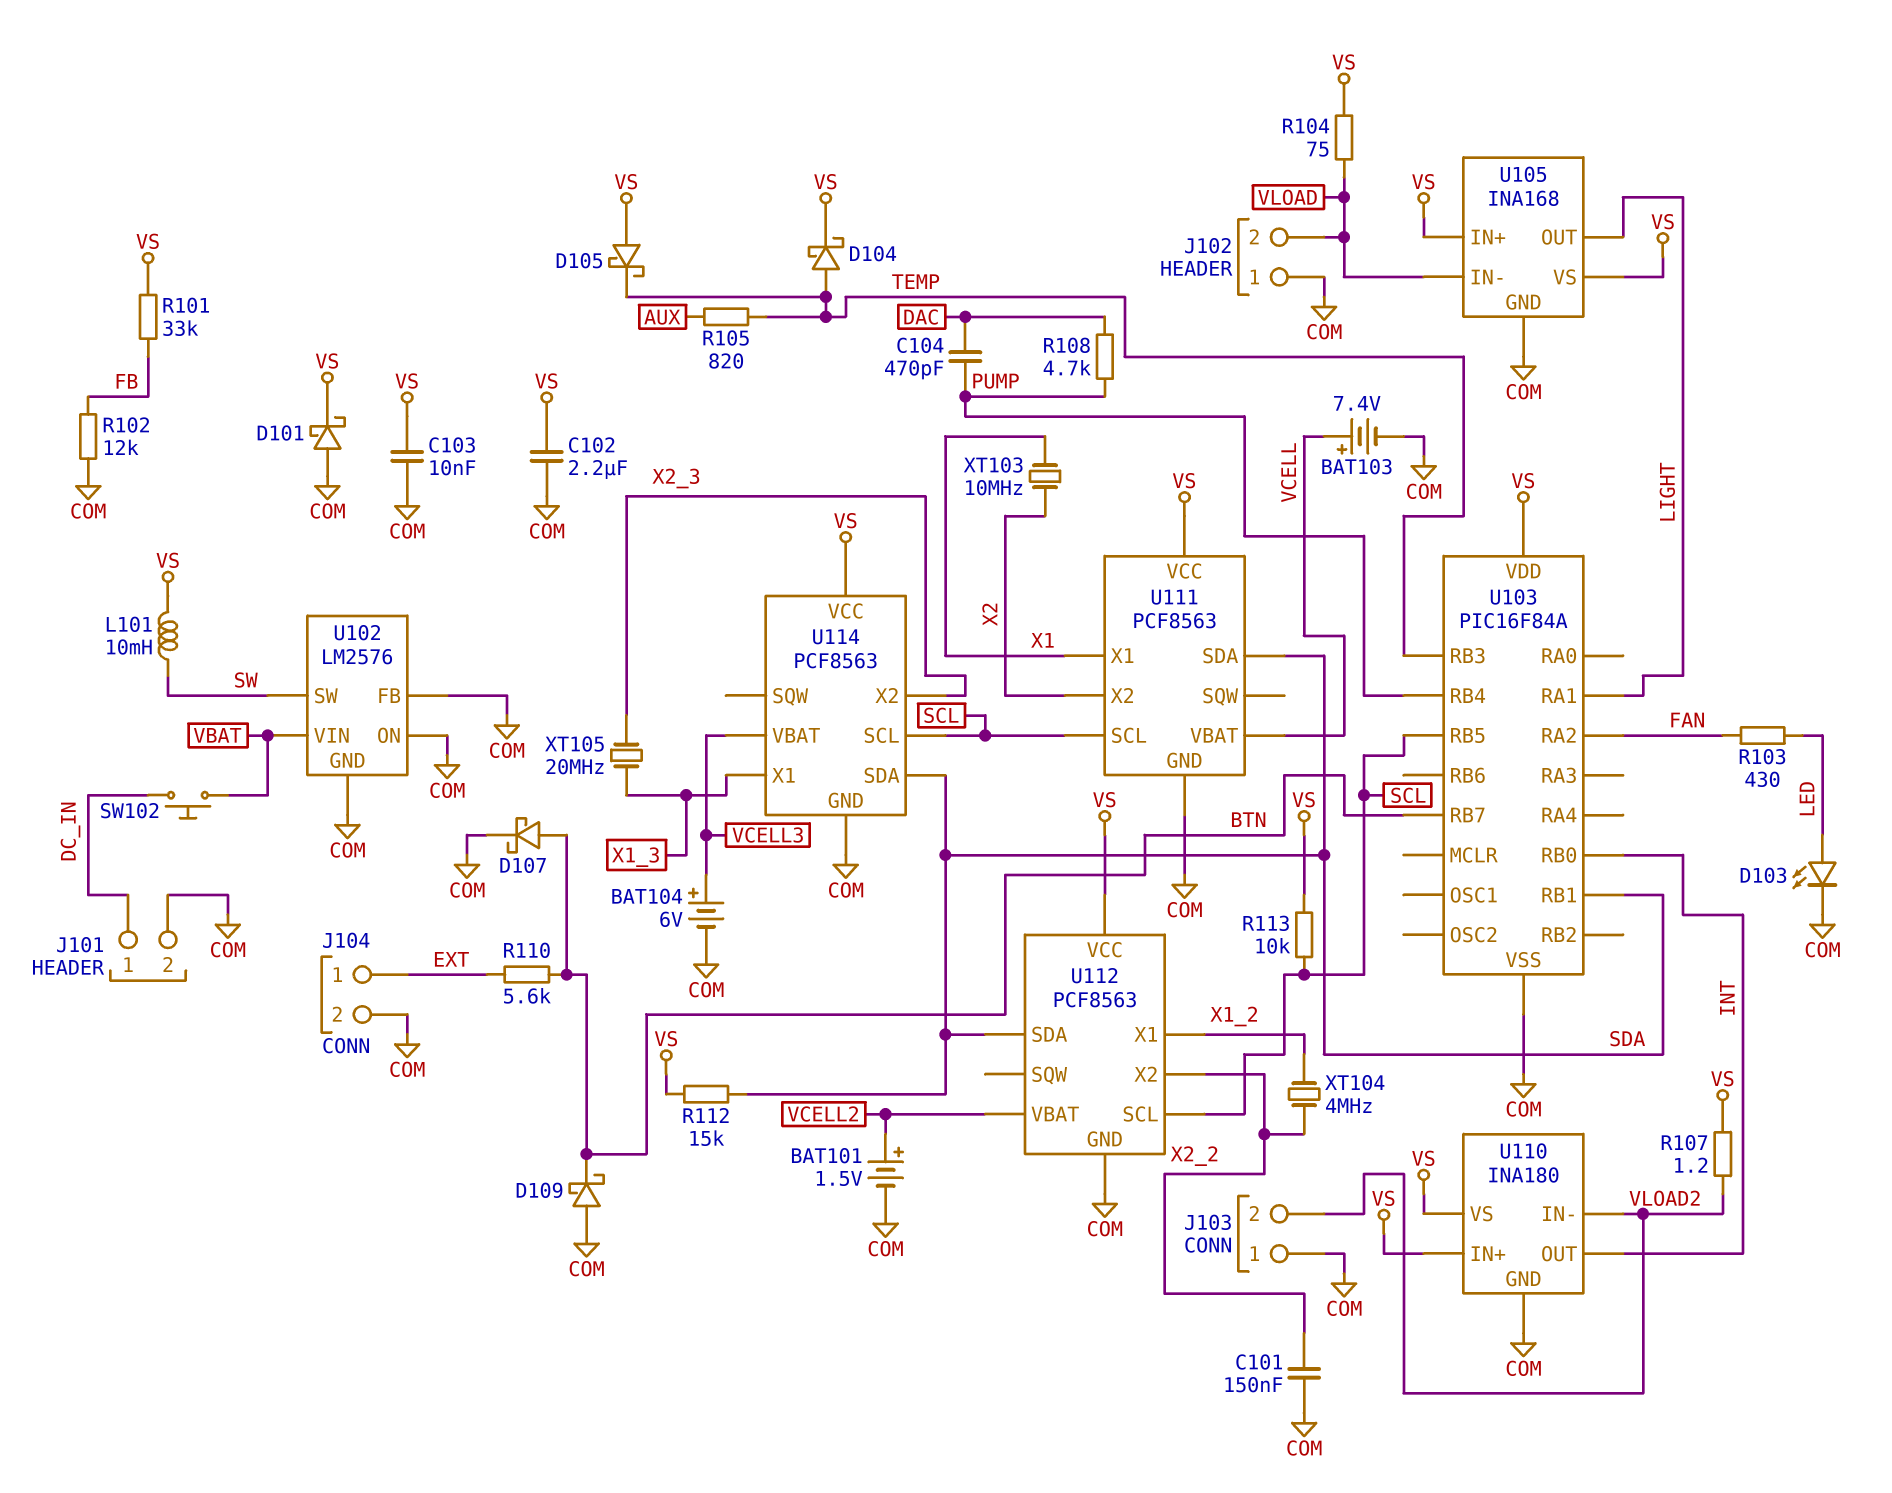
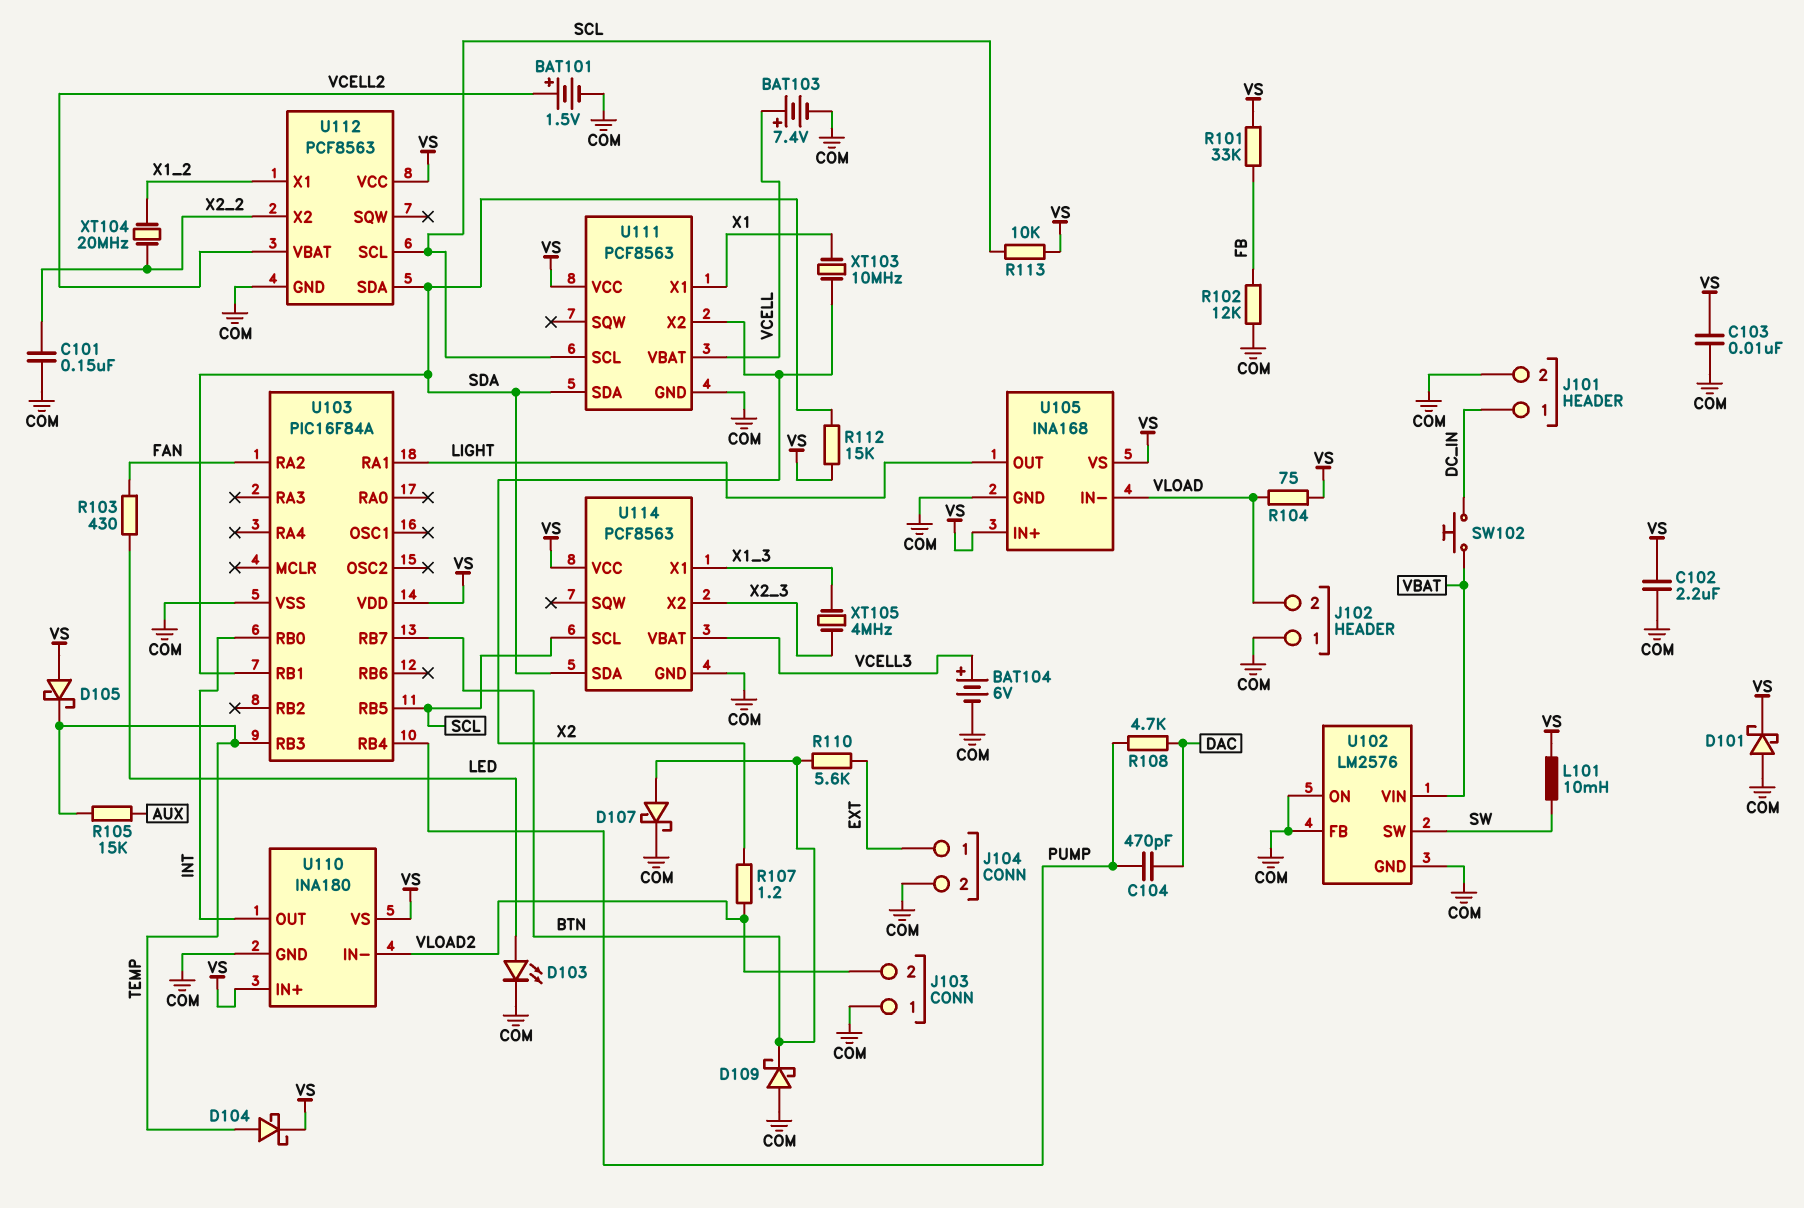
R105: 820 (AUX, TEMP) -> 15k (AUX, TEMP)
R107: 1.2 (VLOAD2, VS) -> 1.2 (VLOAD2, X2)
XT104: 4MHz (X1_2, X2_2) -> 20MHz (X1_2, X2_2)
XT105: 20MHz (X1_3, X2_3) -> 4MHz (X1_3, X2_3)

